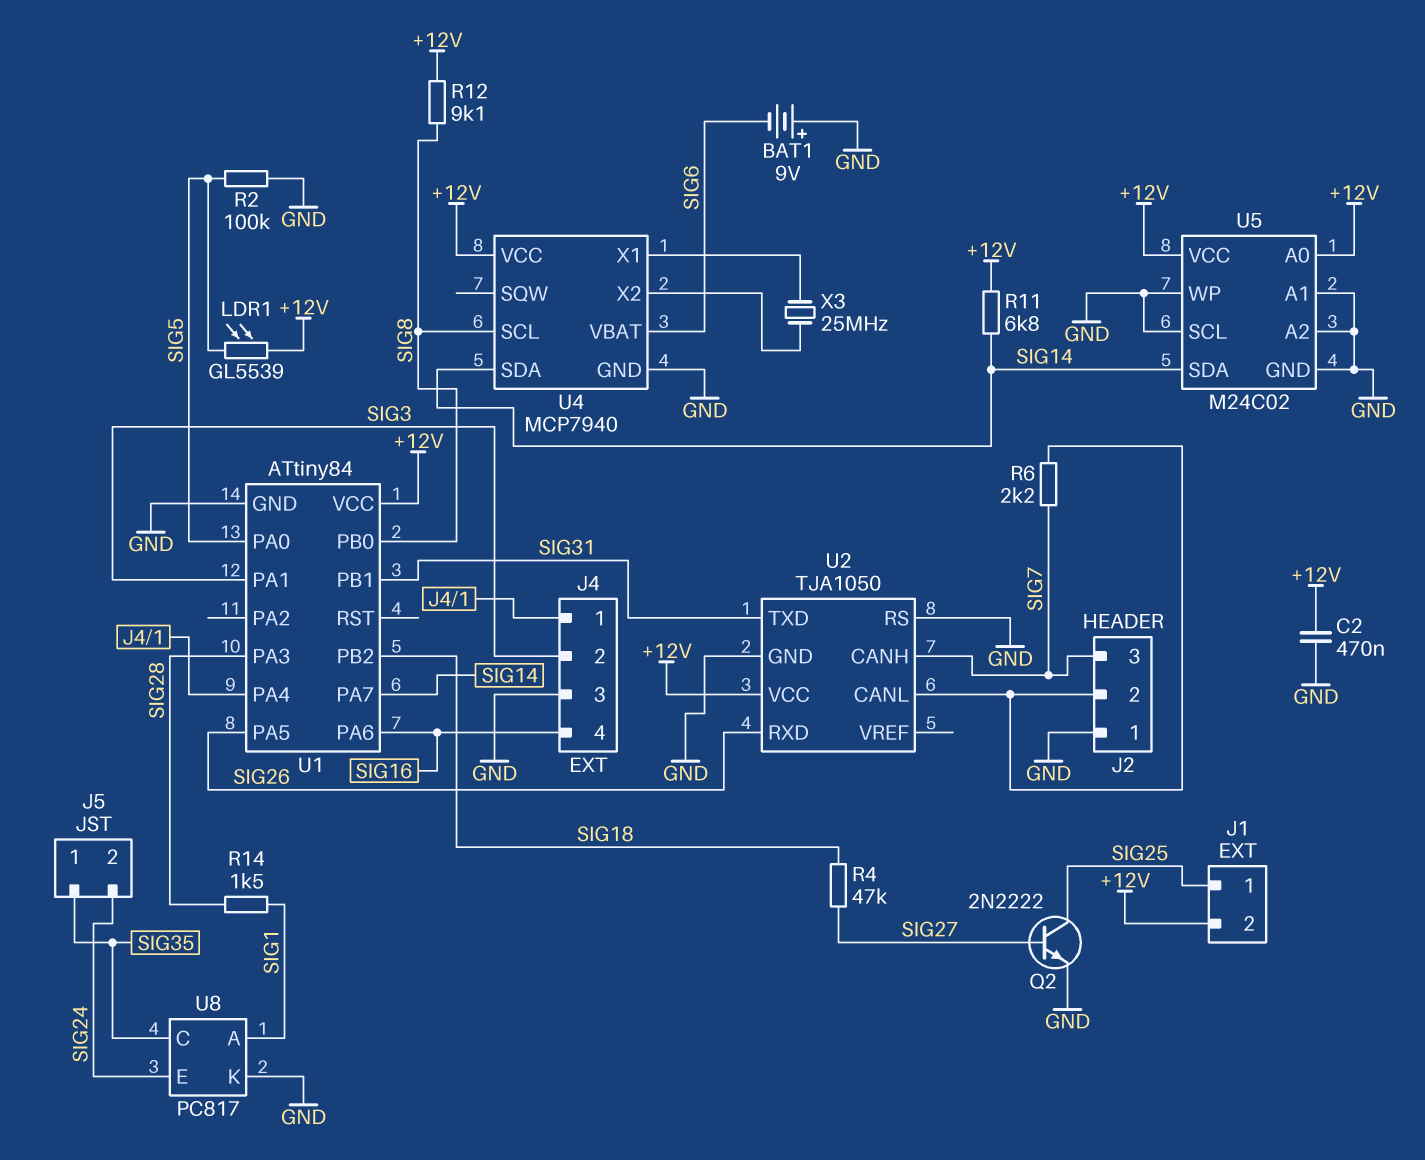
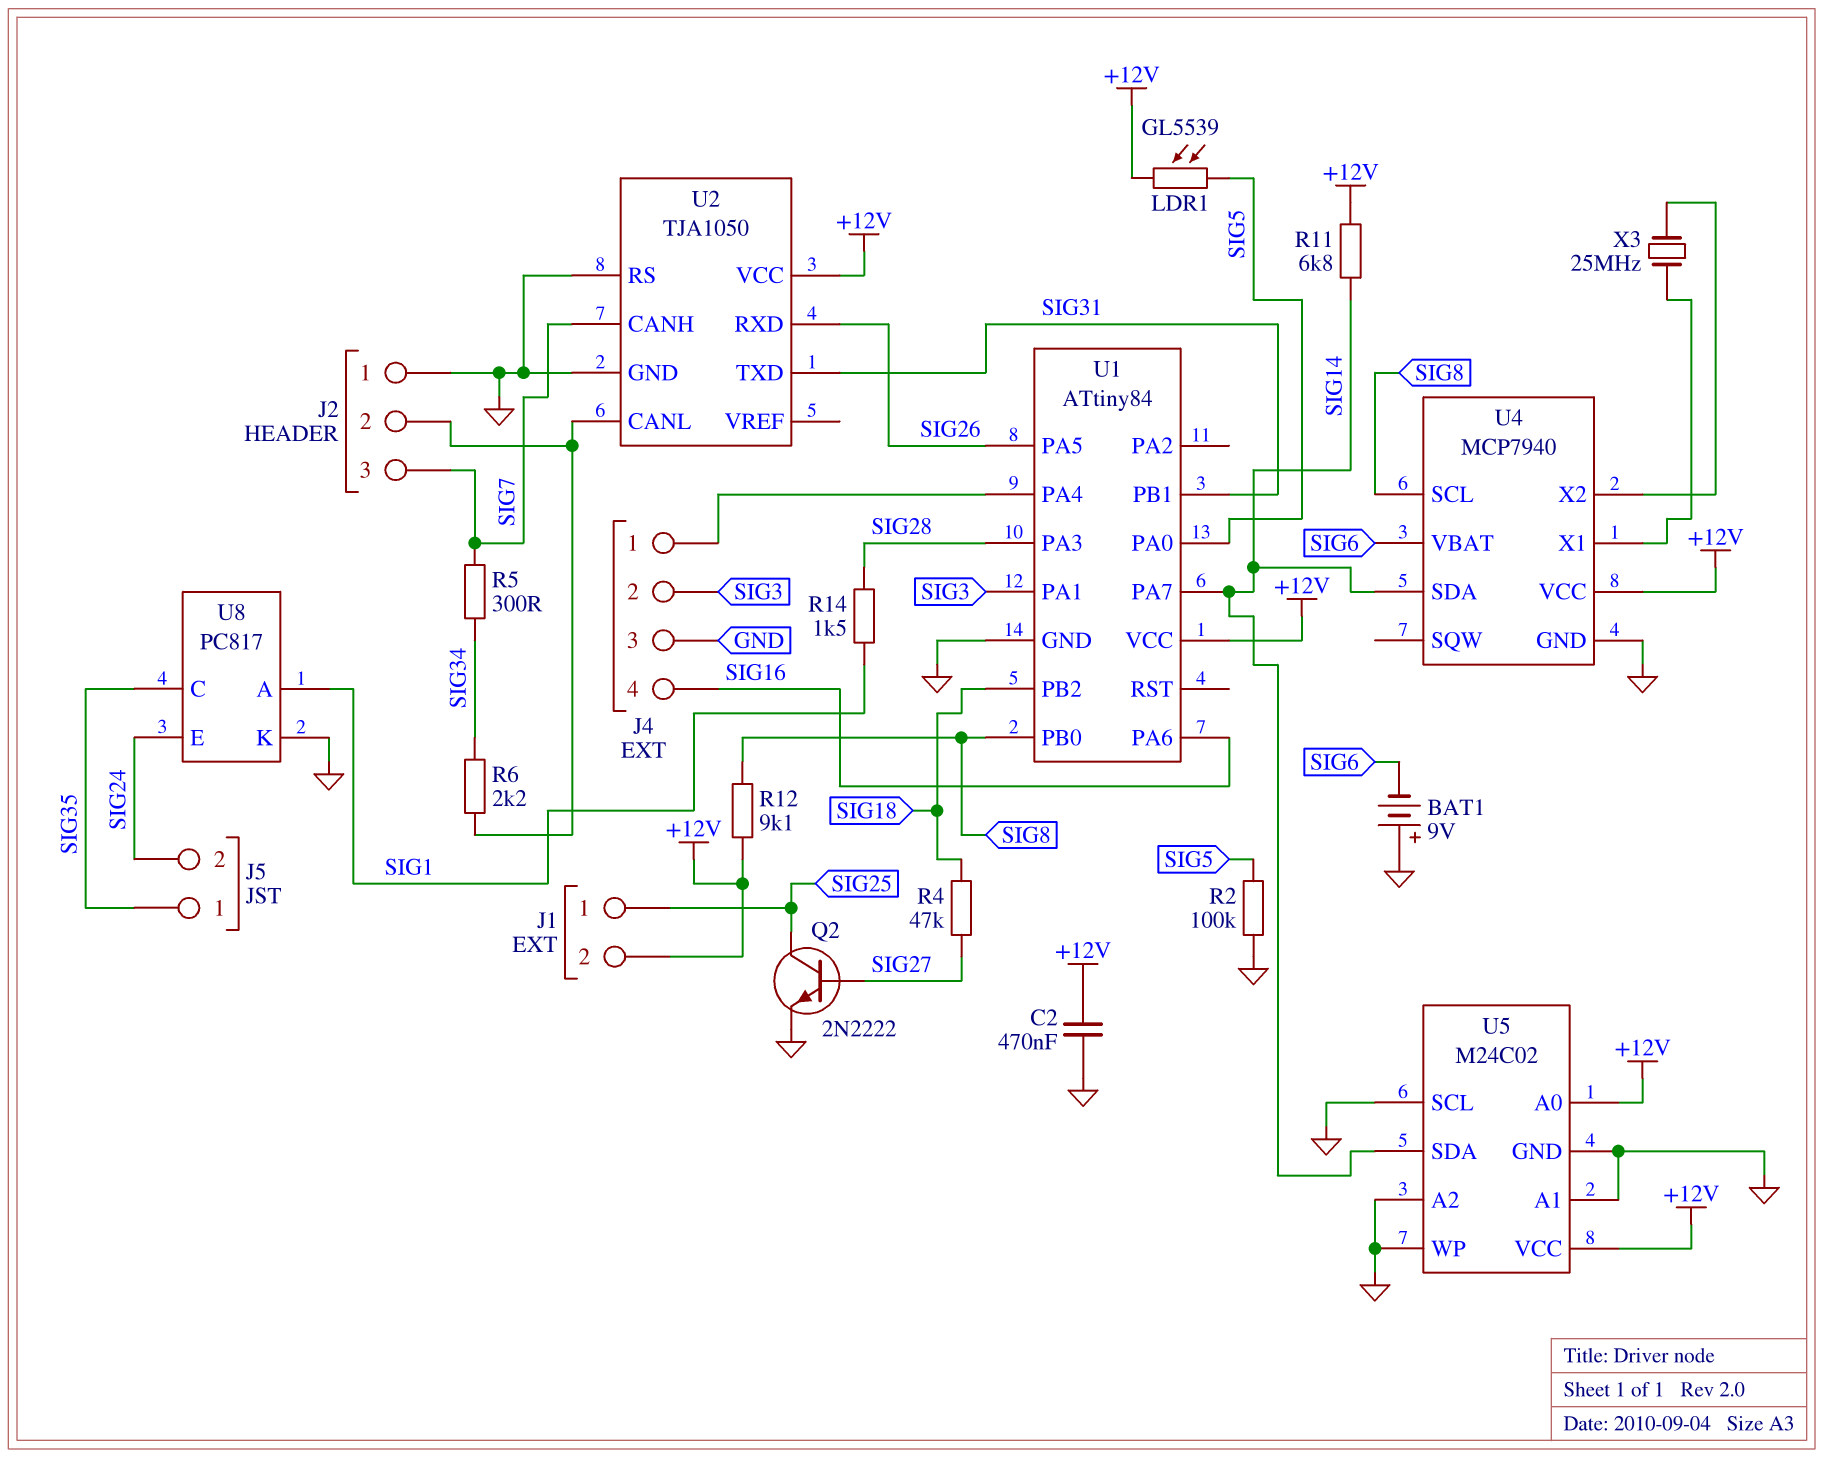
R5: none -> 300 (SIG7, SIG34)
R6: 2.2k (J2/2, SIG7) -> 2.2k (J2/2, SIG34)

